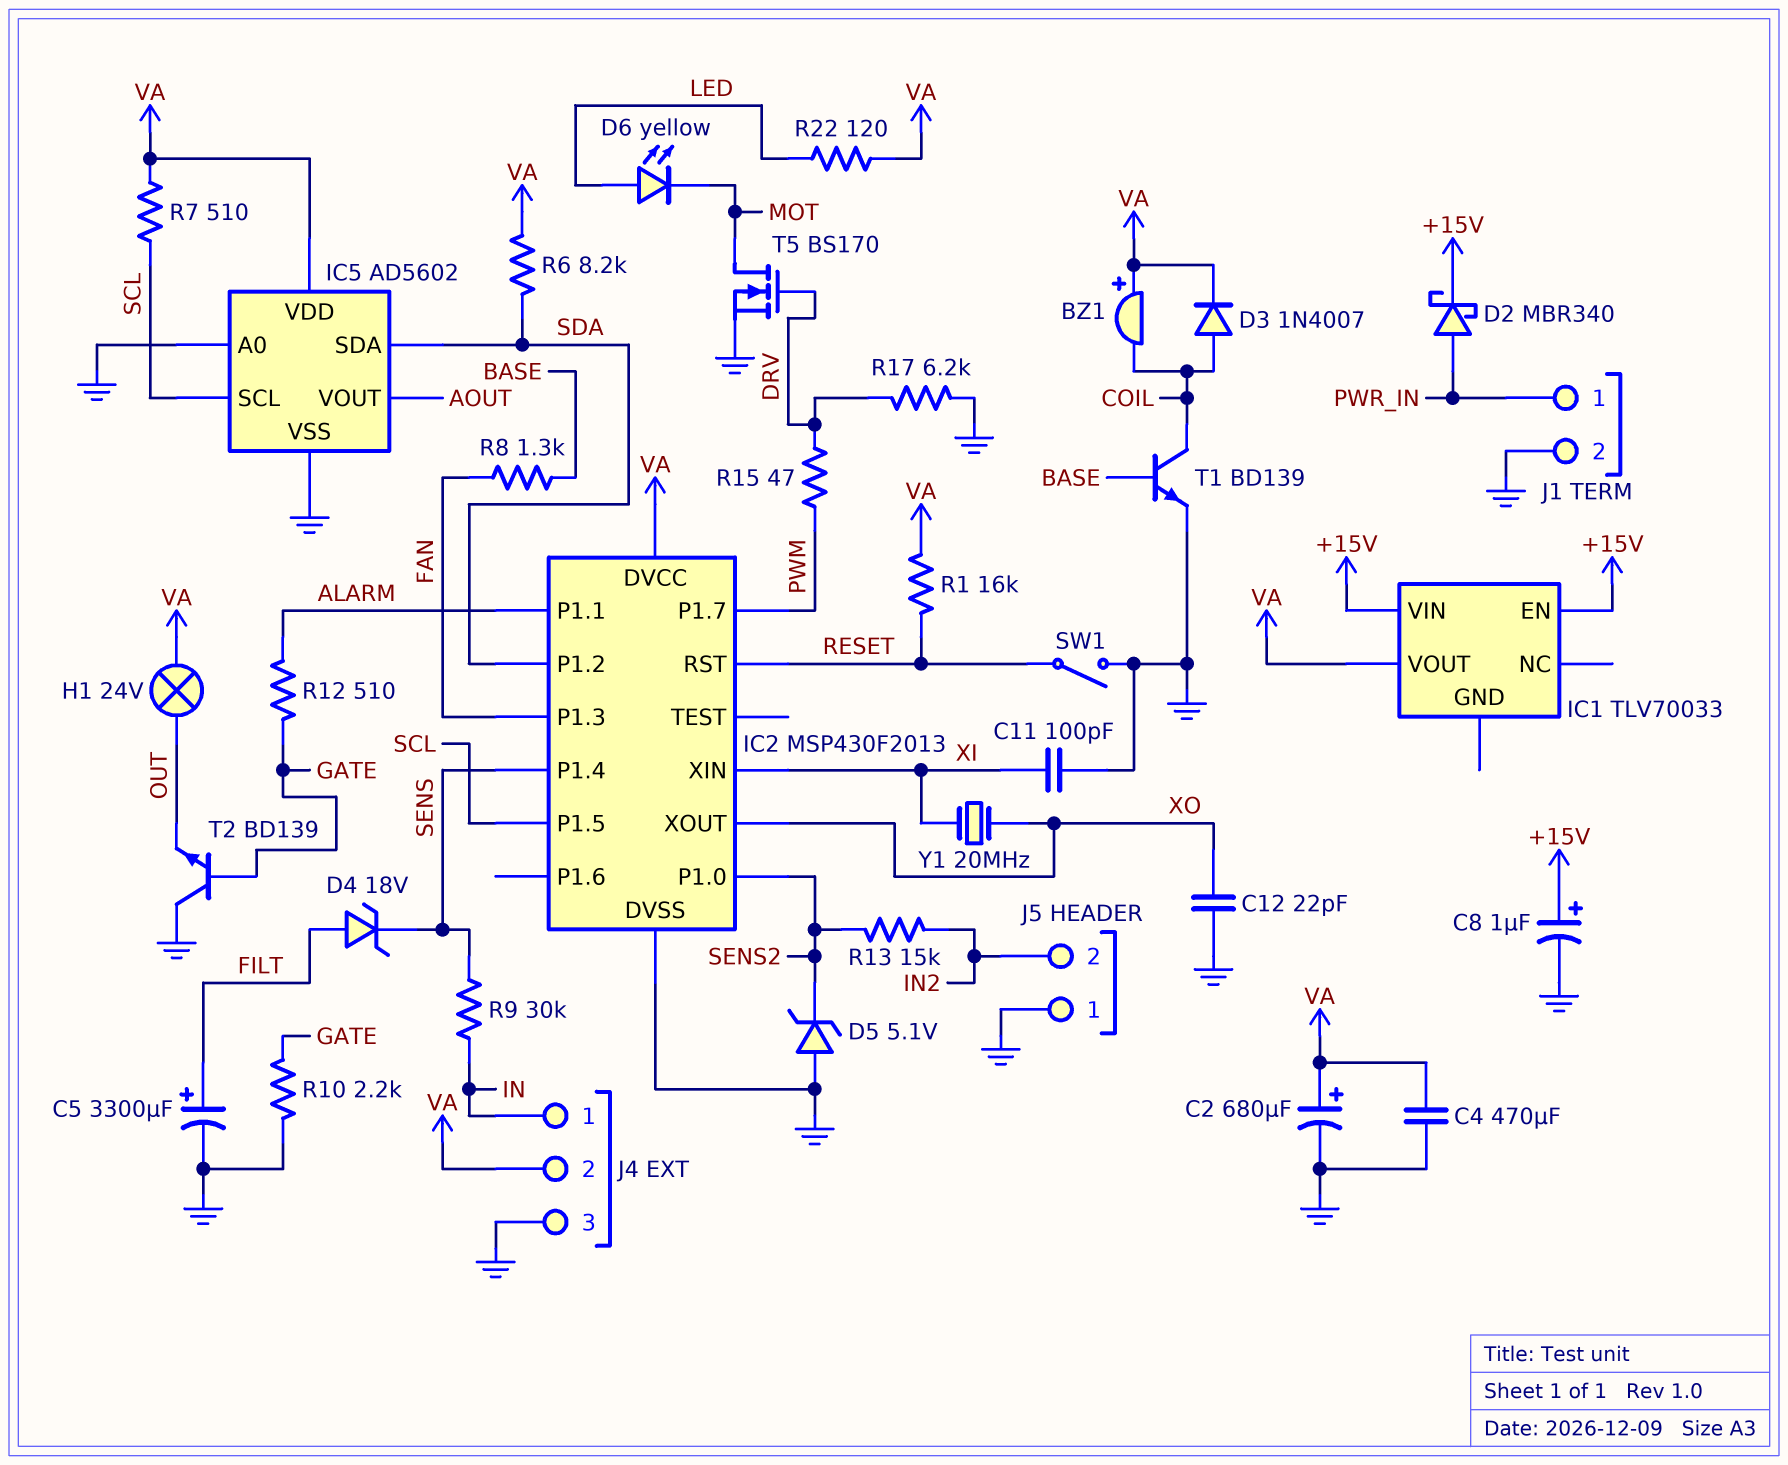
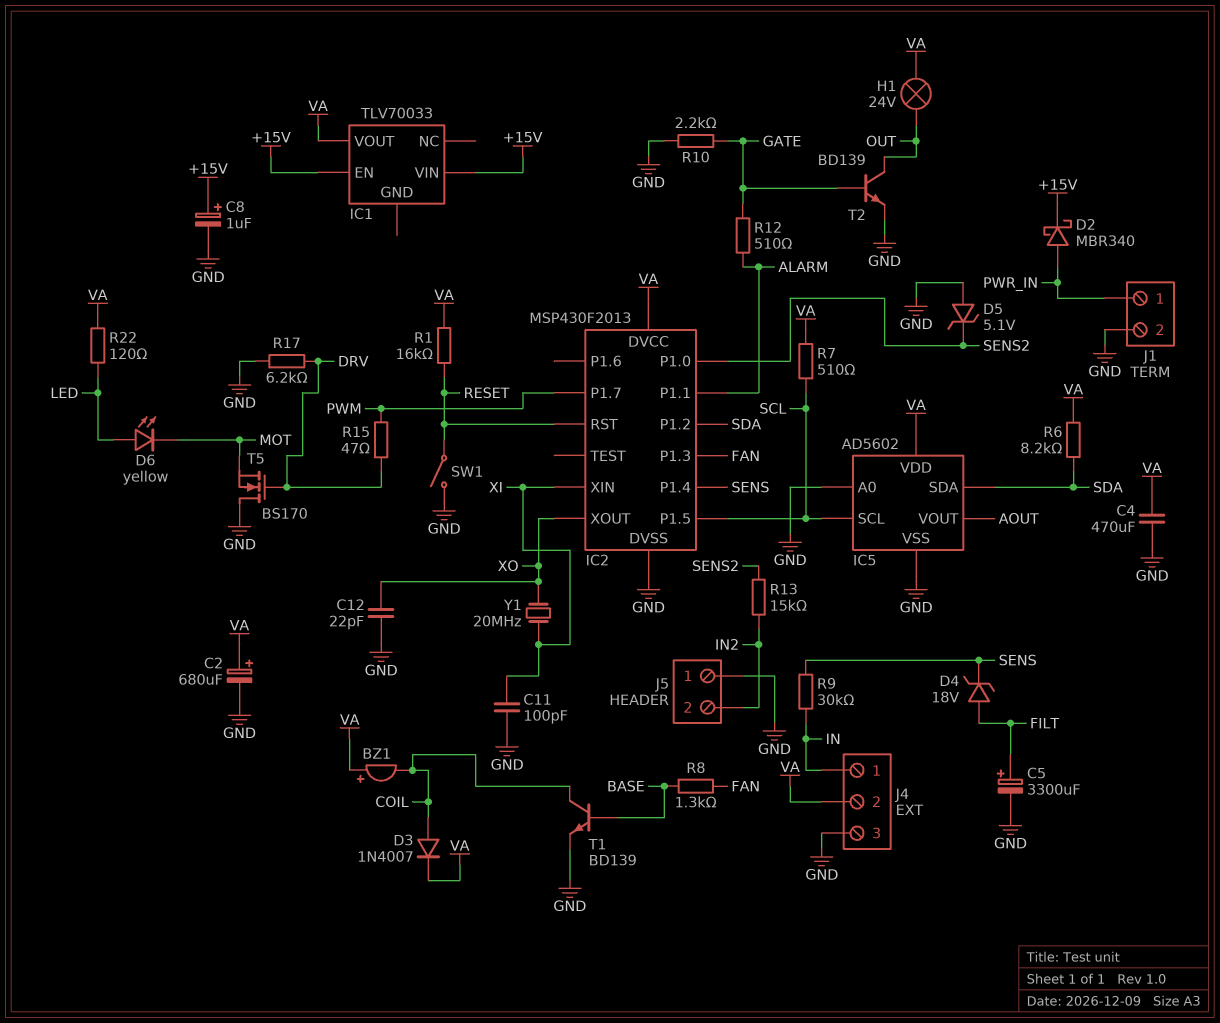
T2: NPN BD139 (B GATE, C GND, E OUT) -> NPN BD139 (B GATE, C OUT, E GND)
T5: NMOS BS170 (G DRV, D MOT, S GND) -> NMOS BS170 (G DRV, D GND, S MOT)

